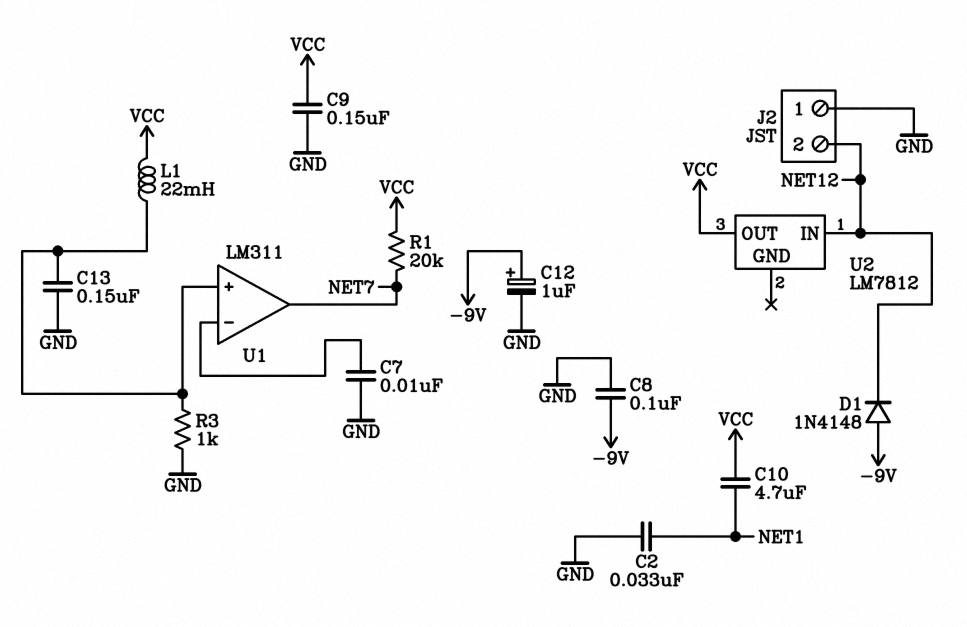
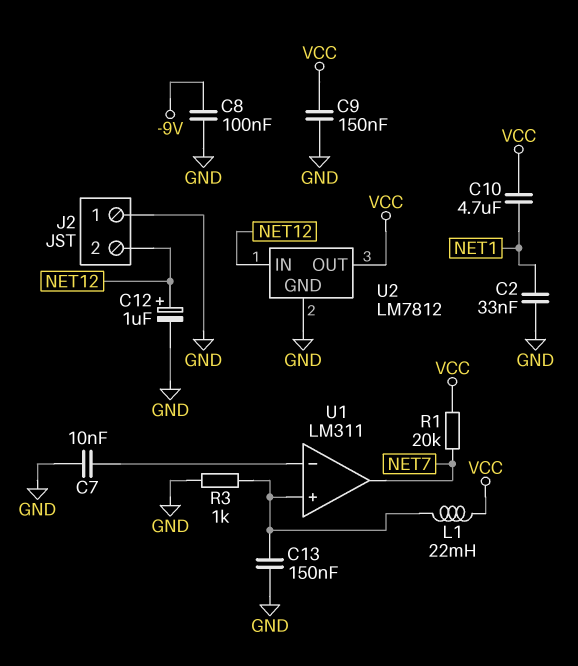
C12: 1uF (plus -9V, minus GND) -> 1uF (plus NET12, minus GND)
D1: diode 1N4148 (A -9V, K NET12) -> none
U2 pin GND: none -> GND

